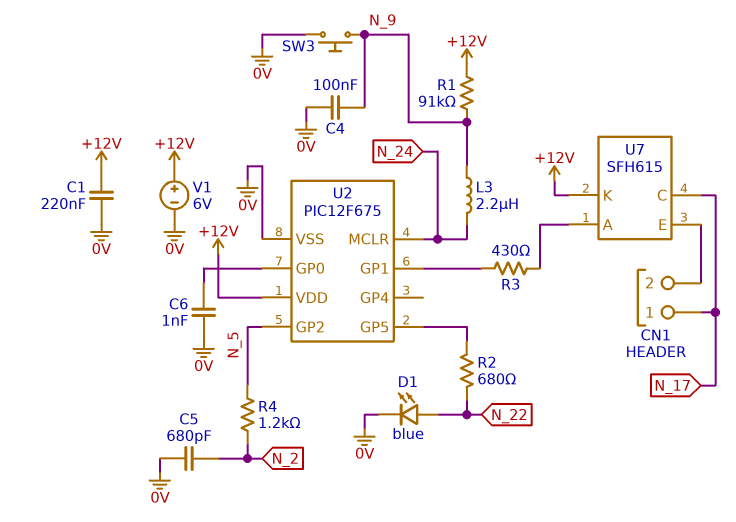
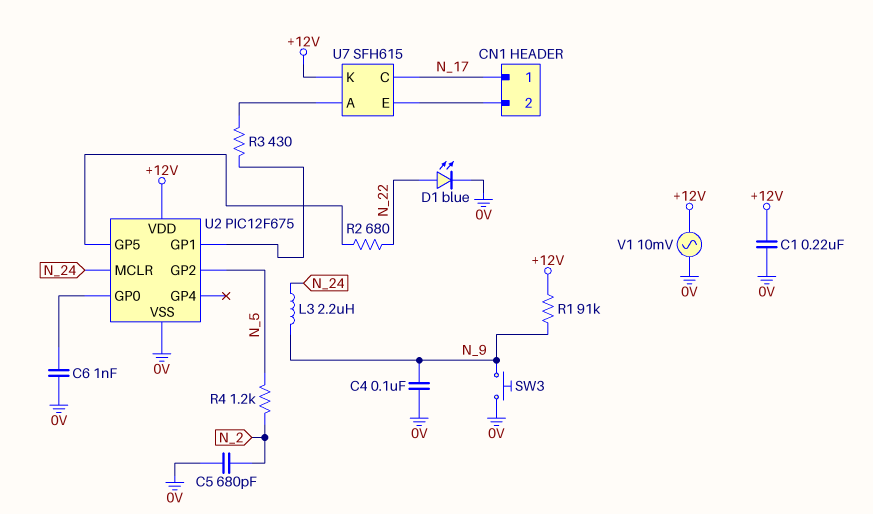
V1: 6V (plus +12V, minus 0V) -> AC 10mV (+12V, 0V)

